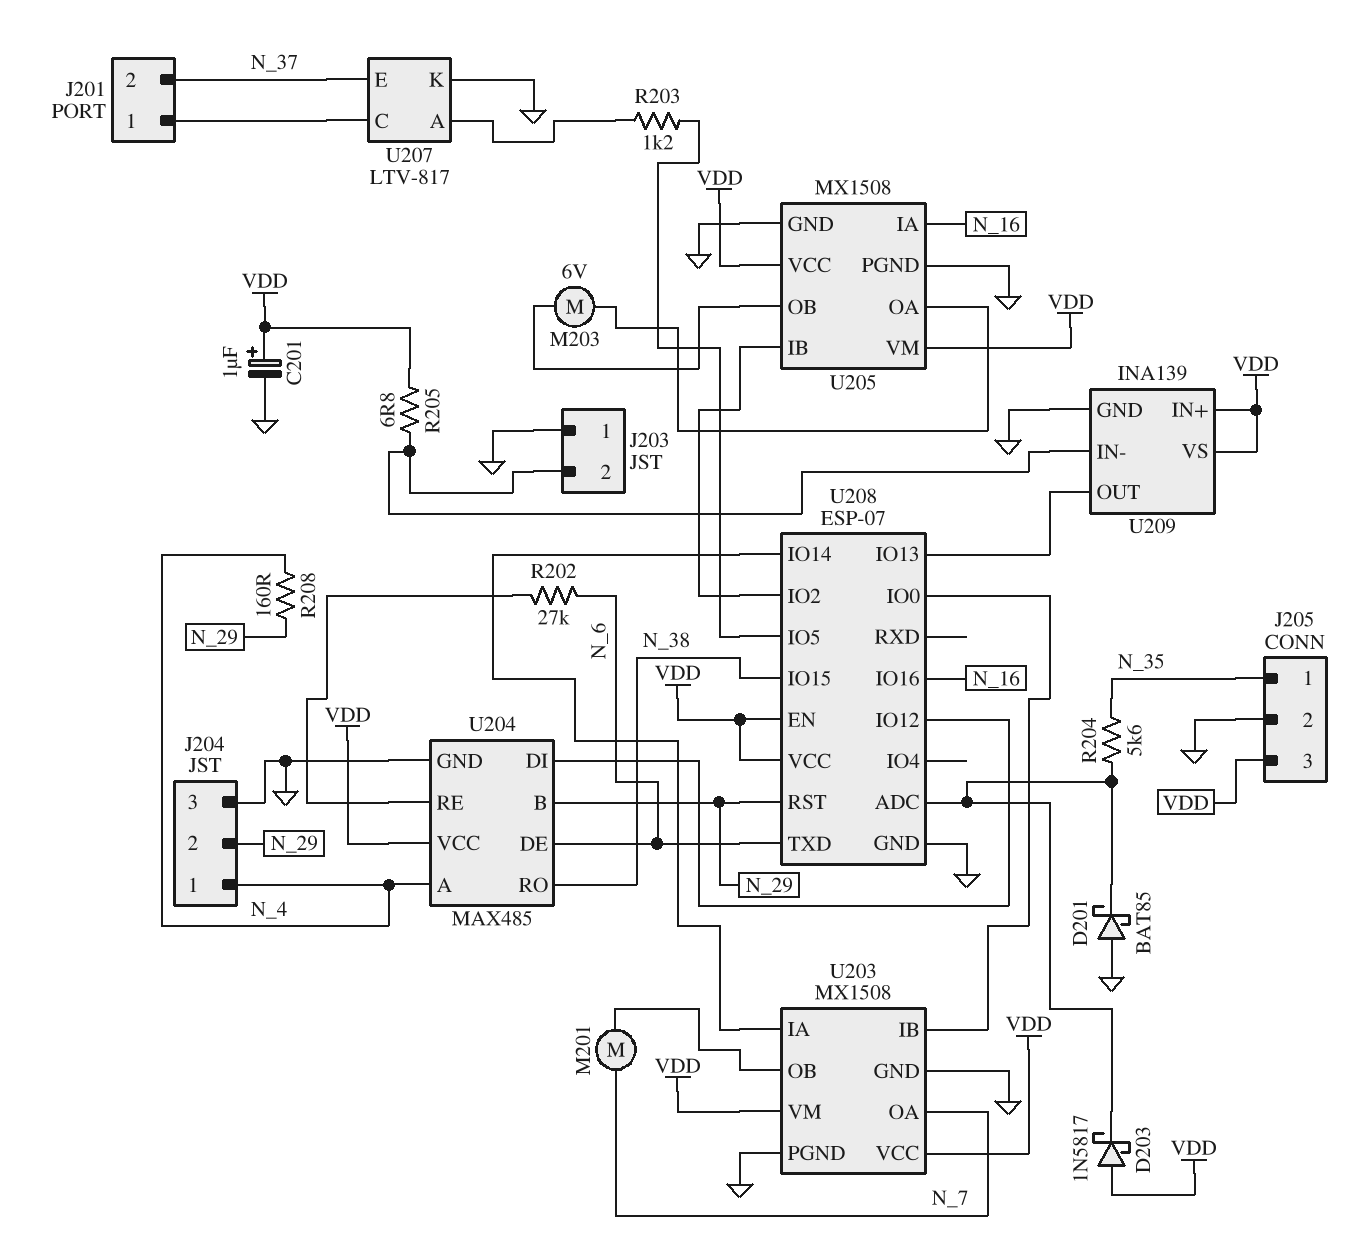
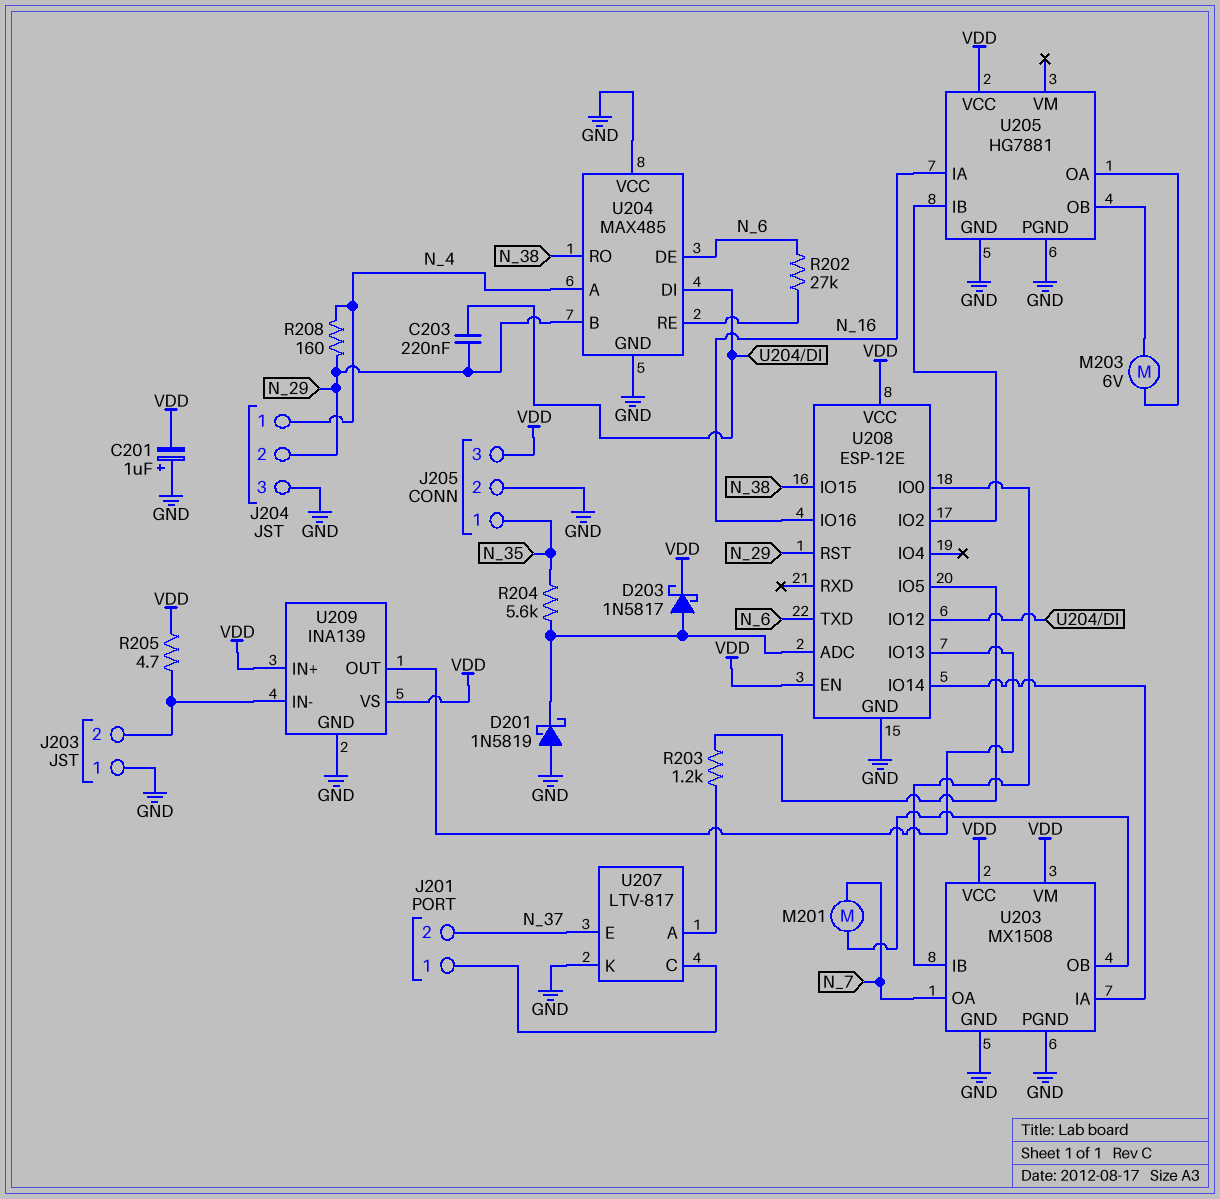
C201: 1uF (plus VDD, minus GND) -> 1uF (plus GND, minus VDD)
C203: none -> 220nF (N_29, U204/DI)
D201: schottky BAT85 (A GND, K U208/ADC) -> schottky 1N5819 (A GND, K U208/ADC)
D203: schottky 1N5817 (A VDD, K U208/ADC) -> schottky 1N5817 (A U208/ADC, K VDD)
R205: 6.8 (J203/2, VDD) -> 4.7 (J203/2, VDD)
U204 pin VCC: VDD -> GND
U205: MX1508 -> HG7881
U205 pin VM: VDD -> none
U208: ESP-07 -> ESP-12E

